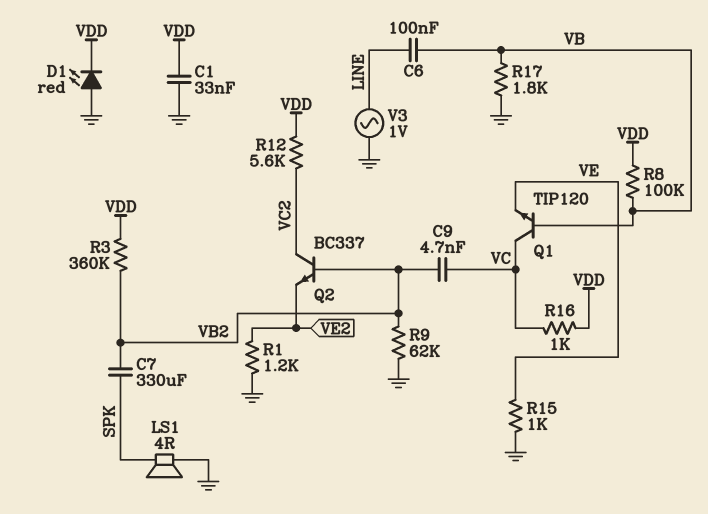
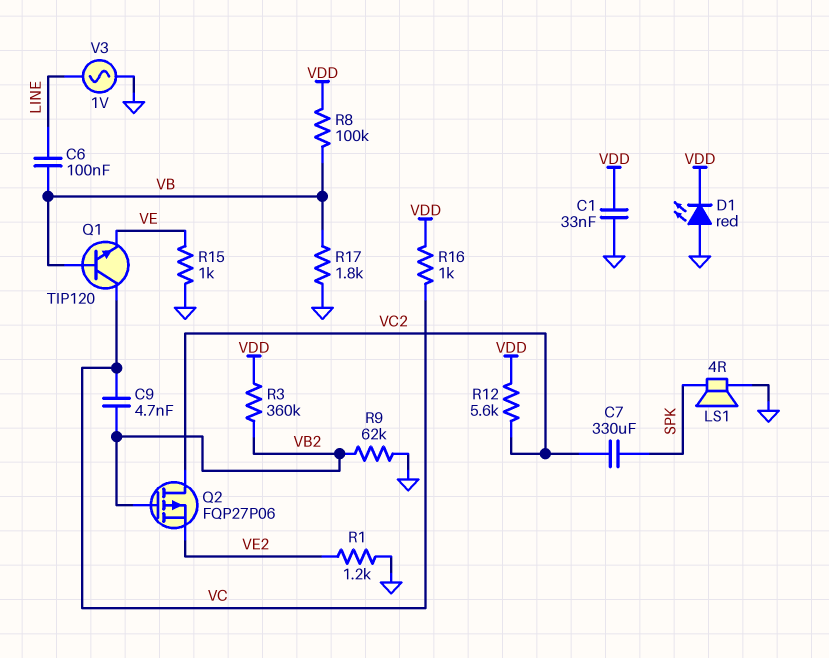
C7: 330uF (SPK, VB2) -> 330uF (SPK, VC2)
Q2: NPN BC337 (B VB2, C VC2, E VE2) -> PMOS FQP27P06 (G VB2, D VC2, S VE2)

